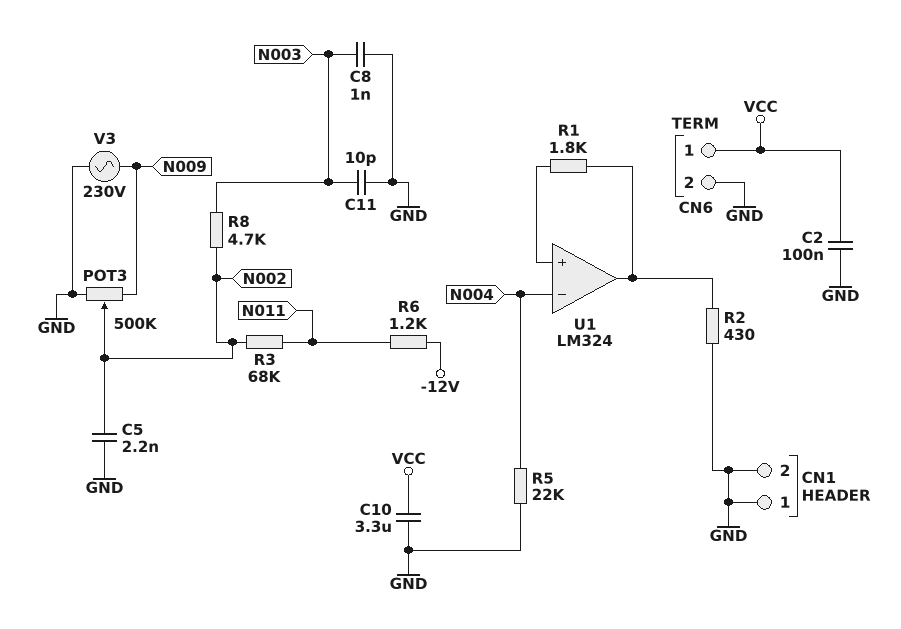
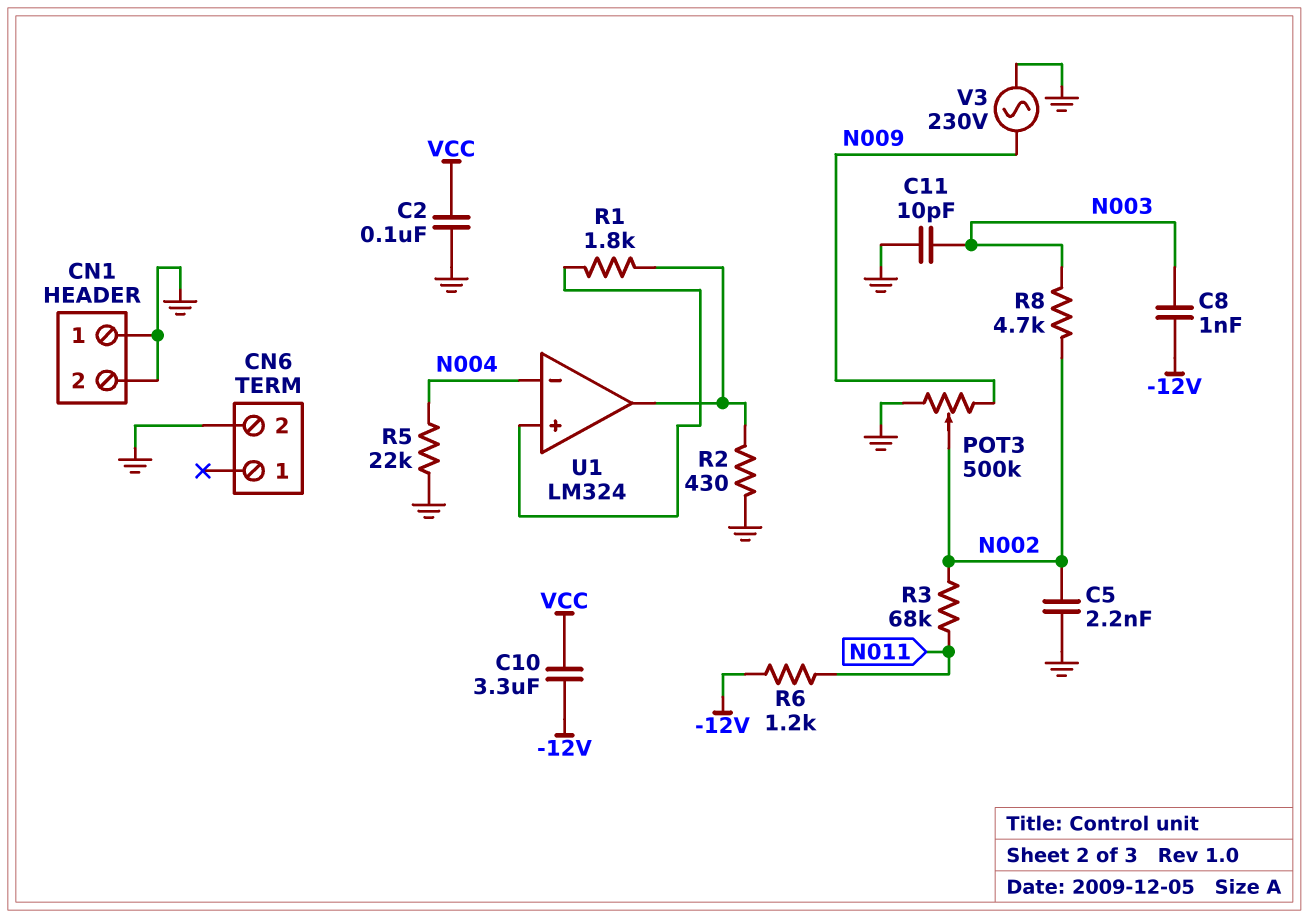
C8: 1nF (GND, N003) -> 1nF (-12V, N003)
C10: 3.3uF (GND, VCC) -> 3.3uF (-12V, VCC)
CN6 pin 1: VCC -> none

